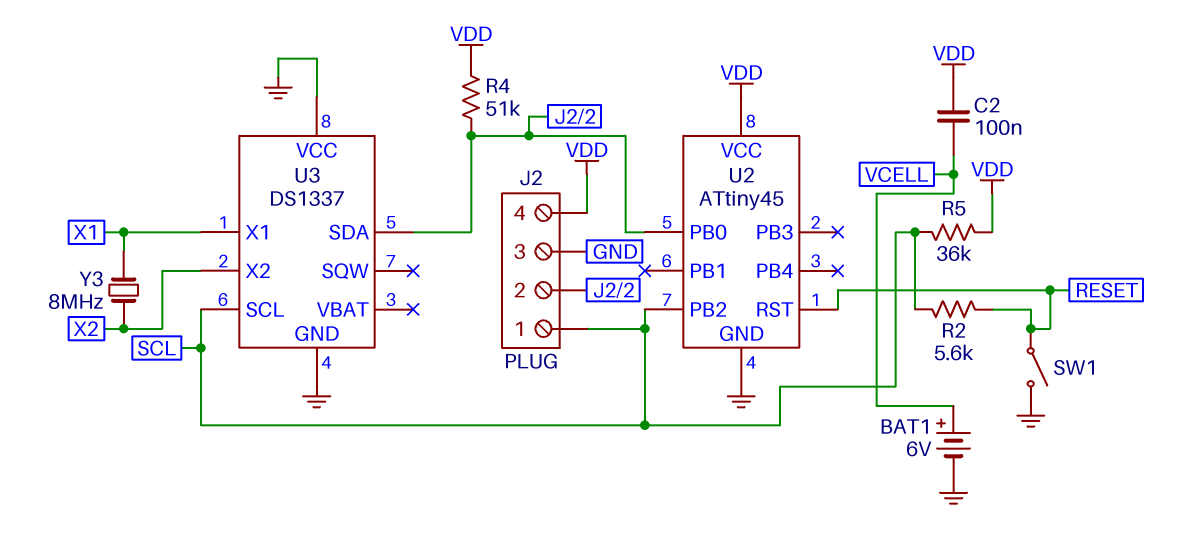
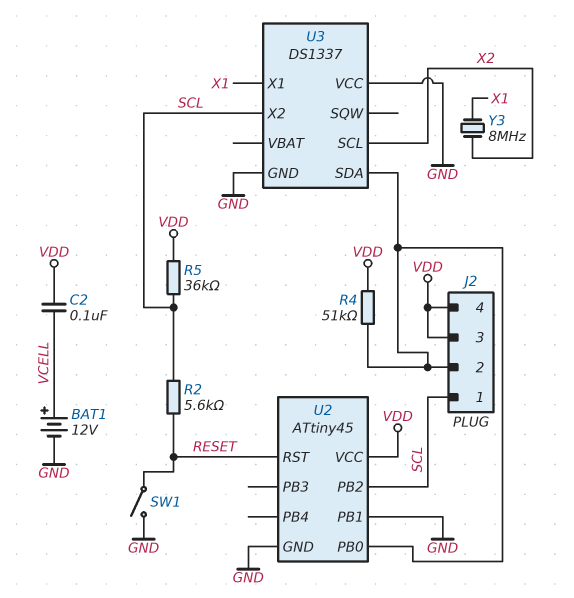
BAT1: 6V (plus VCELL, minus GND) -> 12V (plus VCELL, minus GND)
J2 pin 3: GND -> VDD
U2 pin PB1: none -> GND
U3 pin SCL: SCL -> X2
U3 pin X2: X2 -> SCL

